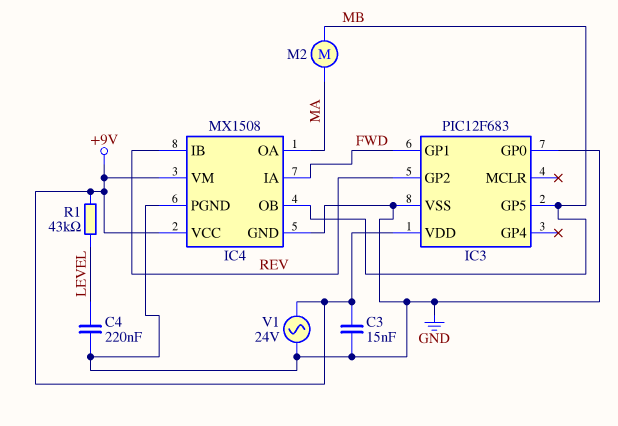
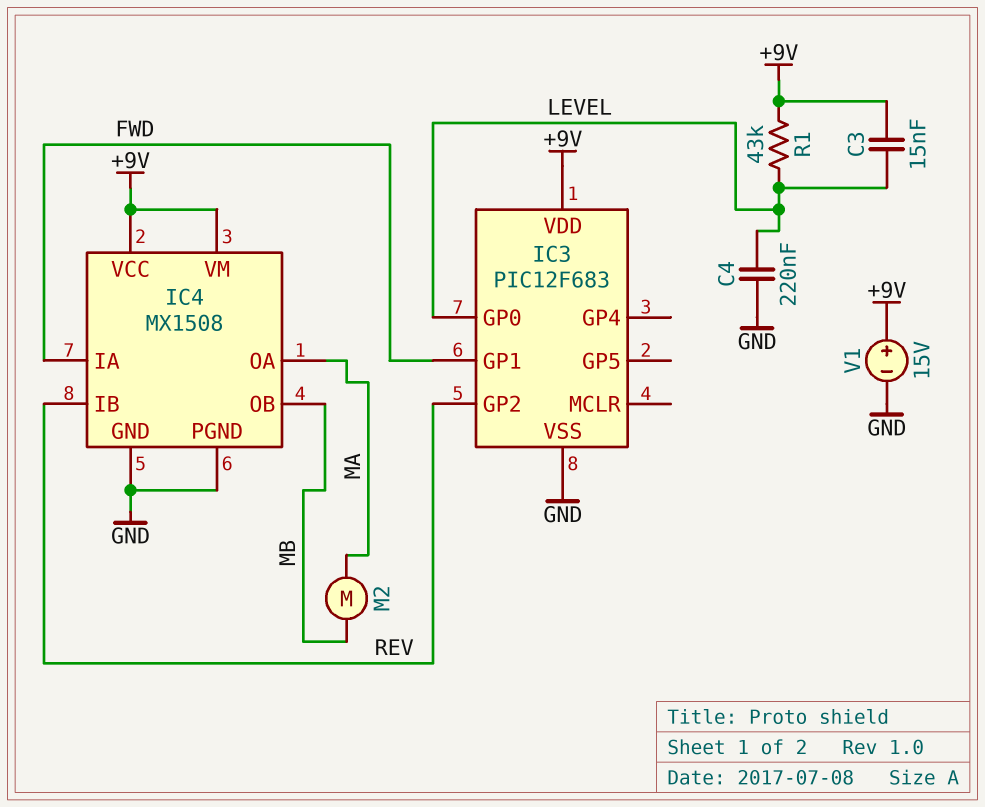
C3: 15nF (+9V, GND) -> 15nF (+9V, LEVEL)
IC3 pin GP0: GND -> LEVEL
IC3 pin GP5: MB -> none
V1: AC 24V (+9V, GND) -> 15V (plus +9V, minus GND)

